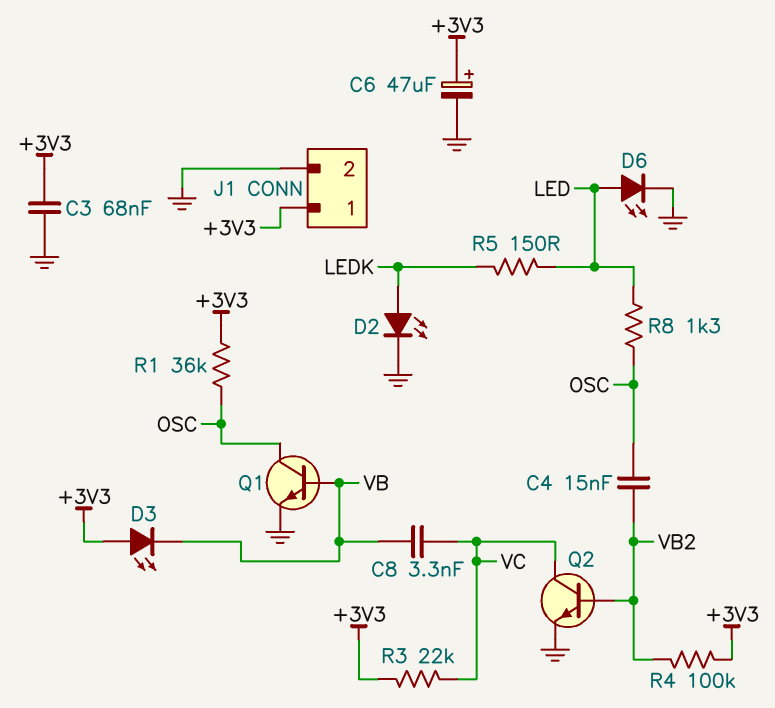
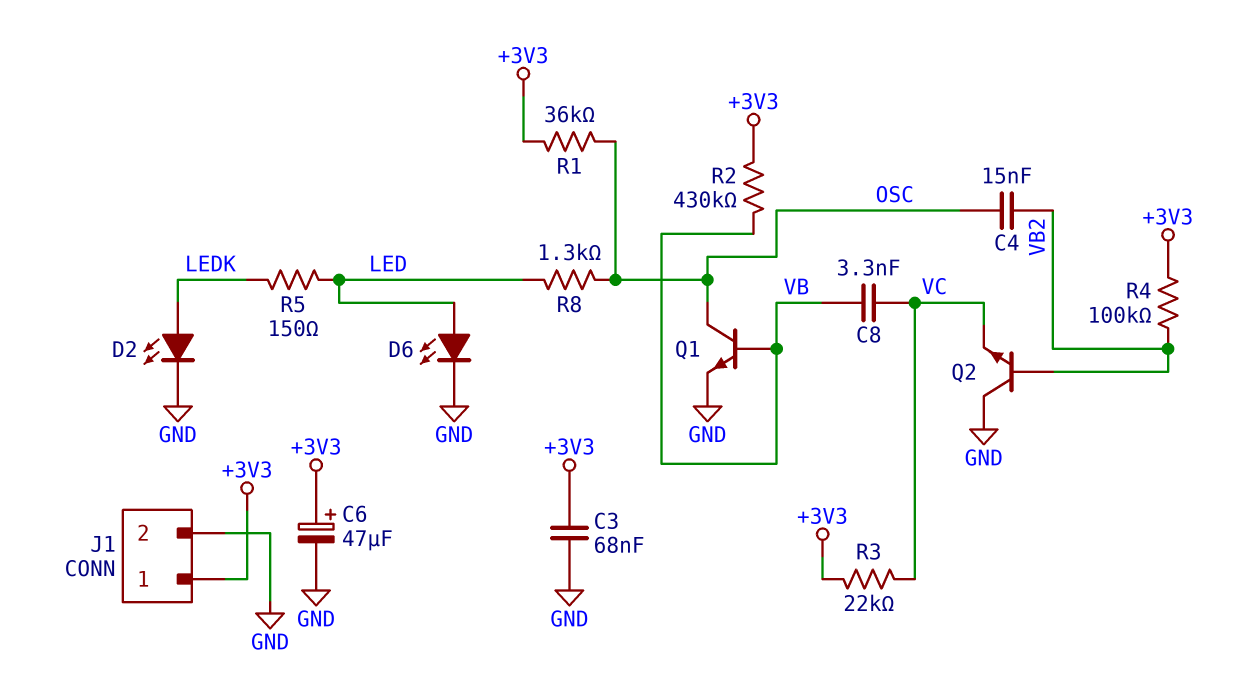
D3: LED (A +3V3, K VB) -> none
Q2: NPN (B VB2, C VC, E GND) -> NPN (B VB2, C GND, E VC)
R2: none -> 430k (+3V3, VB)

